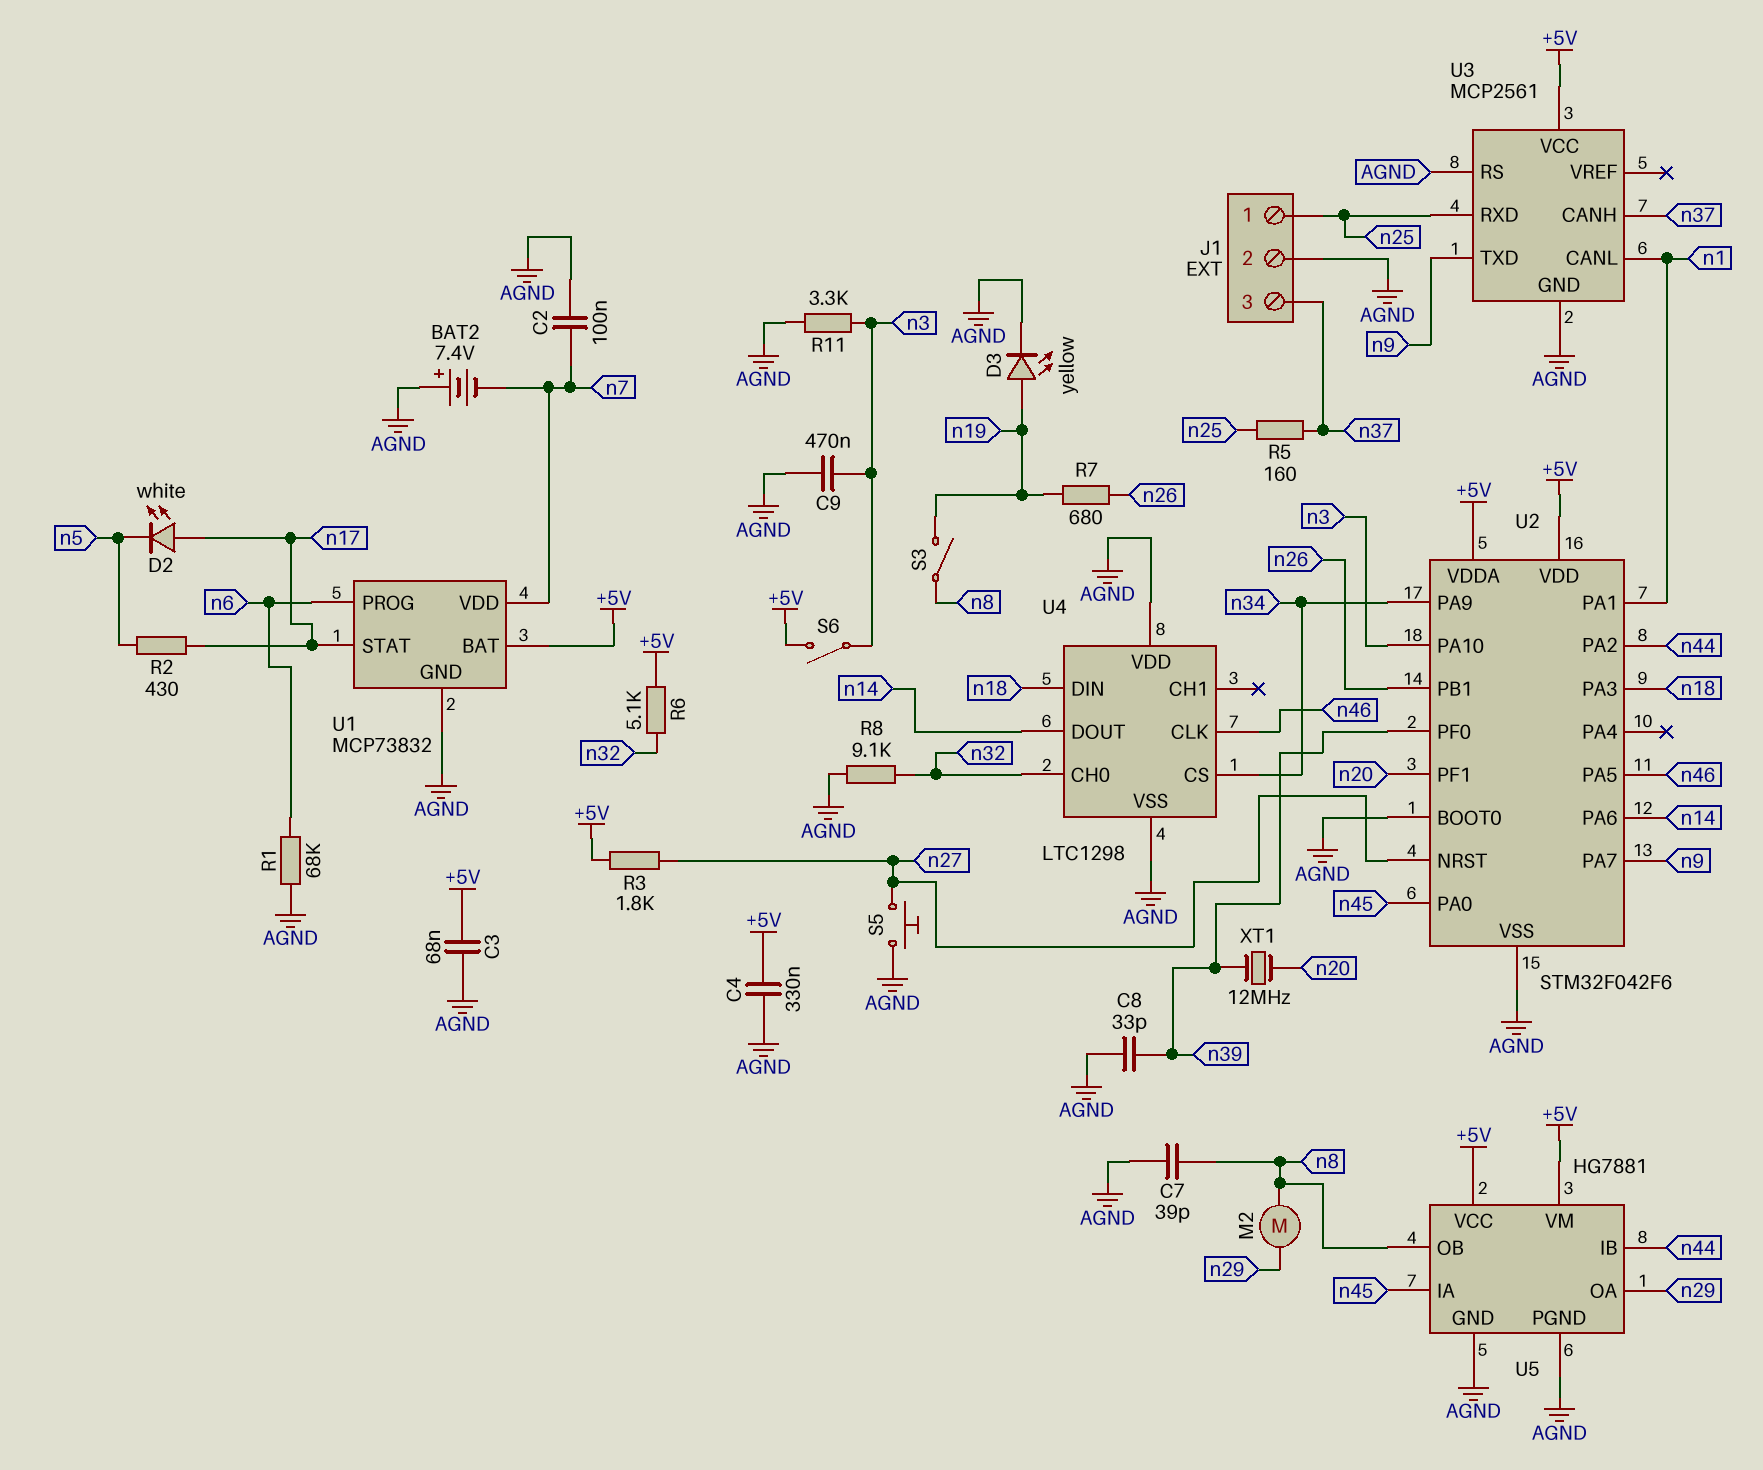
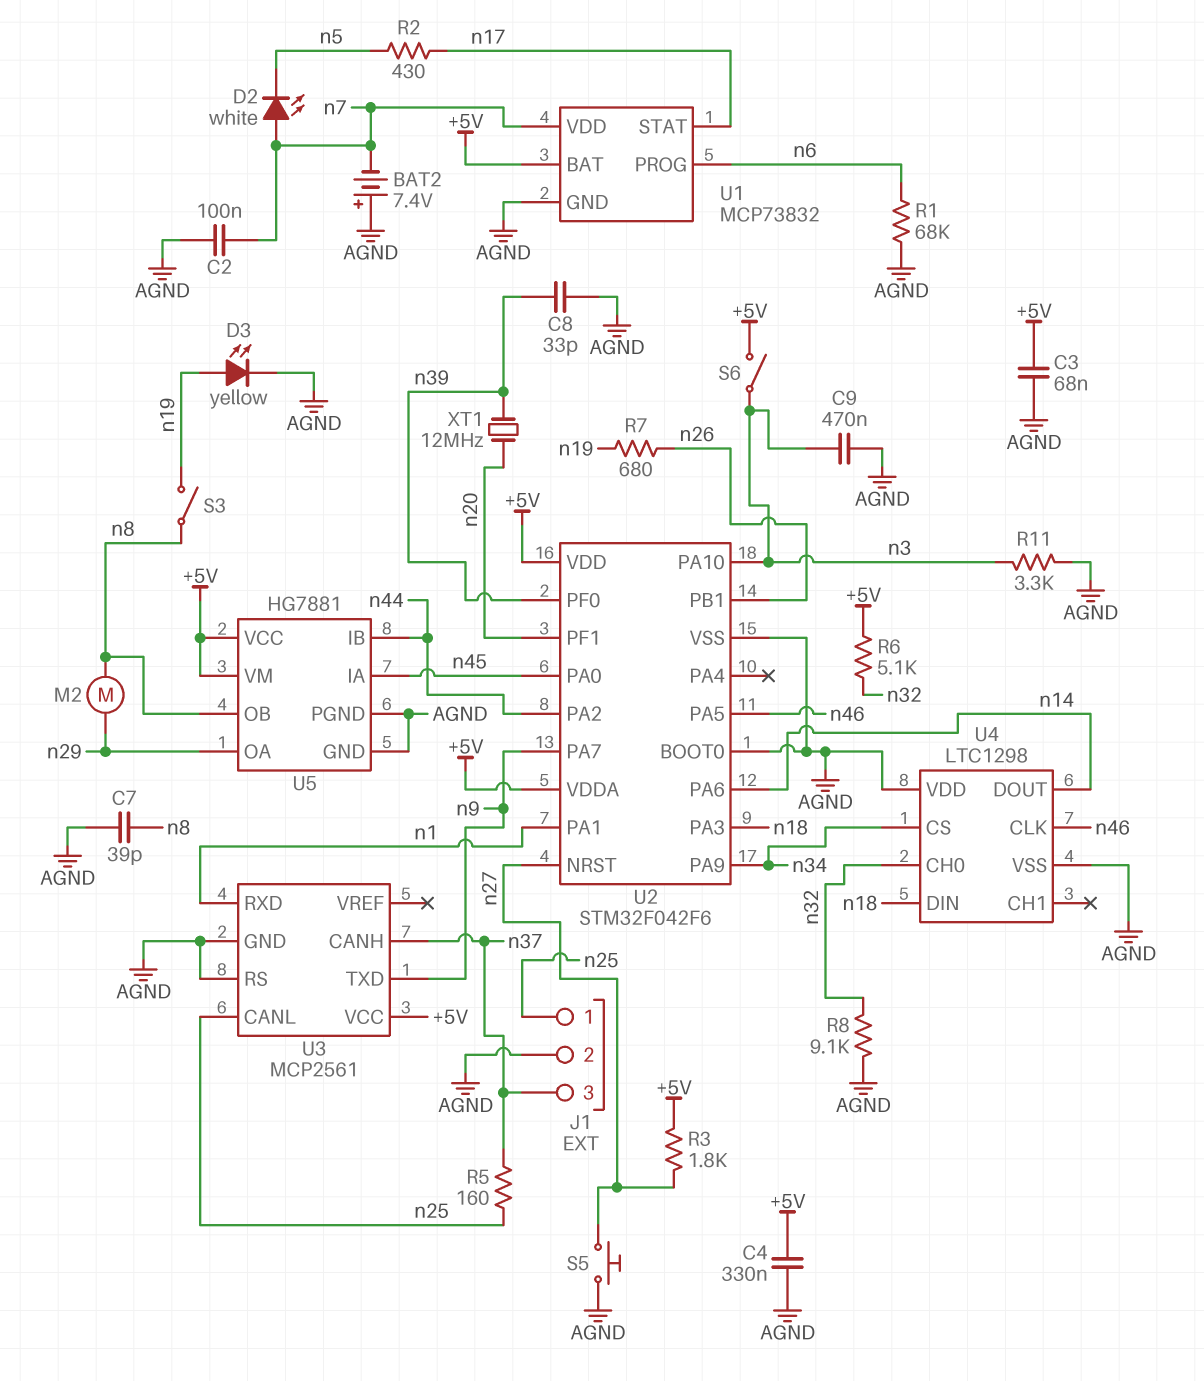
D2: LED white (A n17, K n5) -> LED white (A n7, K n5)
U3 pin CANL: n1 -> n25
U3 pin RXD: n25 -> n1

